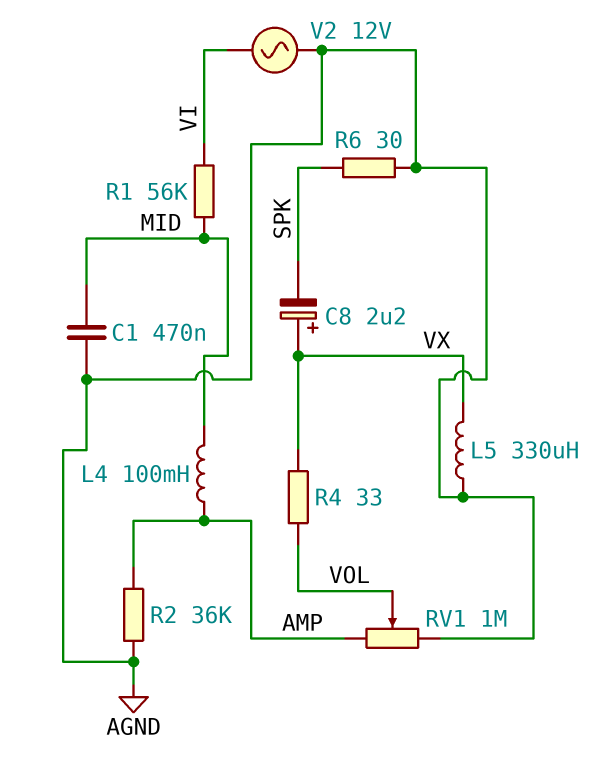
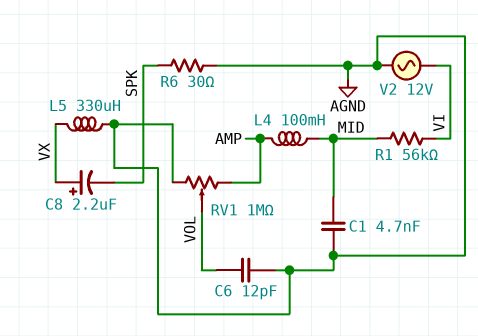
C1: 470nF (AGND, MID) -> 4.7nF (AGND, MID)
C6: none -> 12pF (AGND, VOL)
R2: 36k (AGND, AMP) -> none
R4: 33 (VOL, VX) -> none

